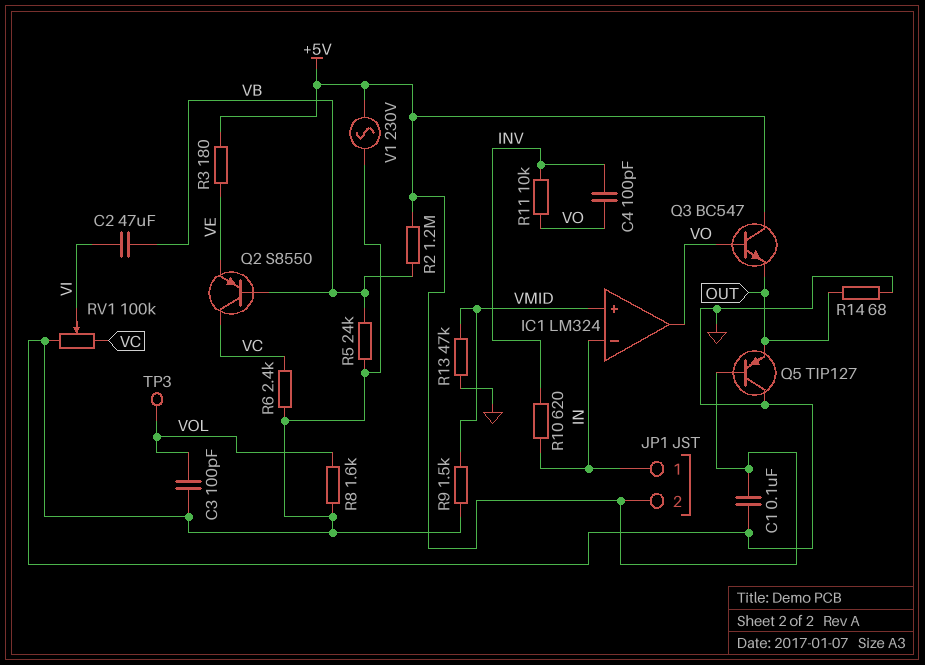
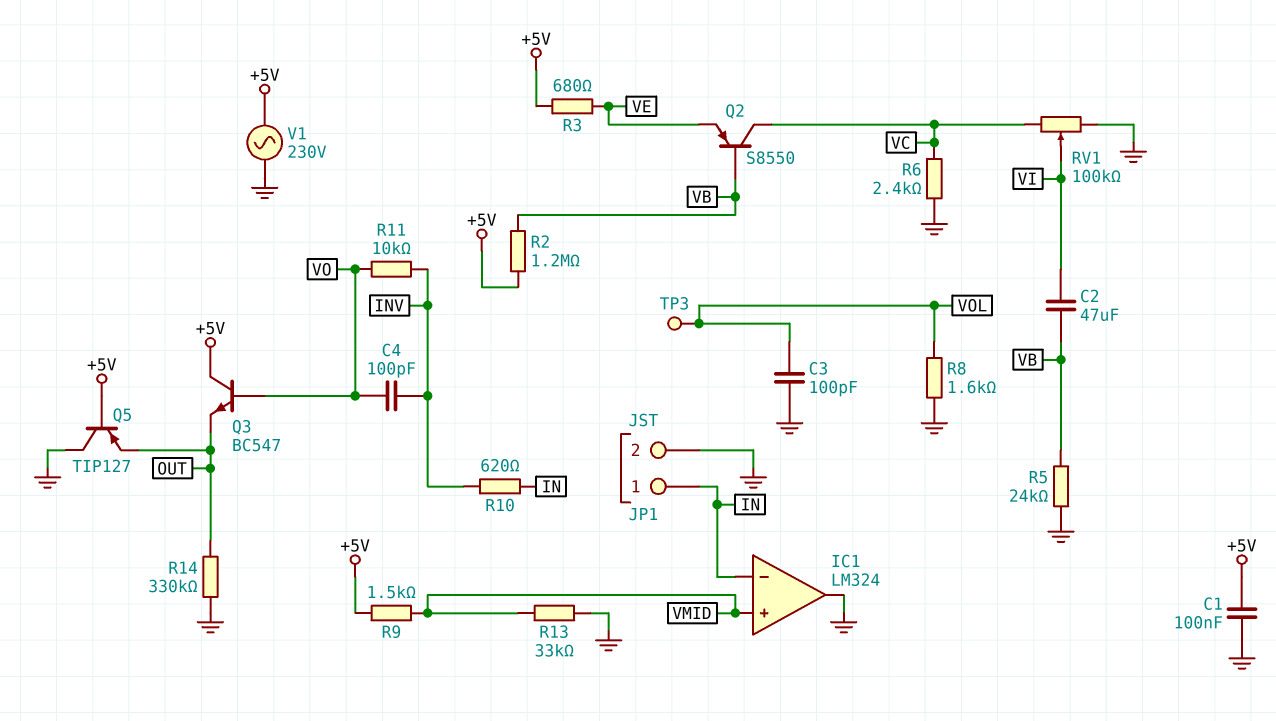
IC1 pin out: VO -> GND
JP1 pin 2: +5V -> GND
R3: 180 (+5V, VE) -> 680 (+5V, VE)
R9: 1.5k (GND, VMID) -> 1.5k (+5V, VMID)
R13: 47k (GND, VMID) -> 33k (GND, VMID)
R14: 68 (GND, OUT) -> 330k (GND, OUT)

